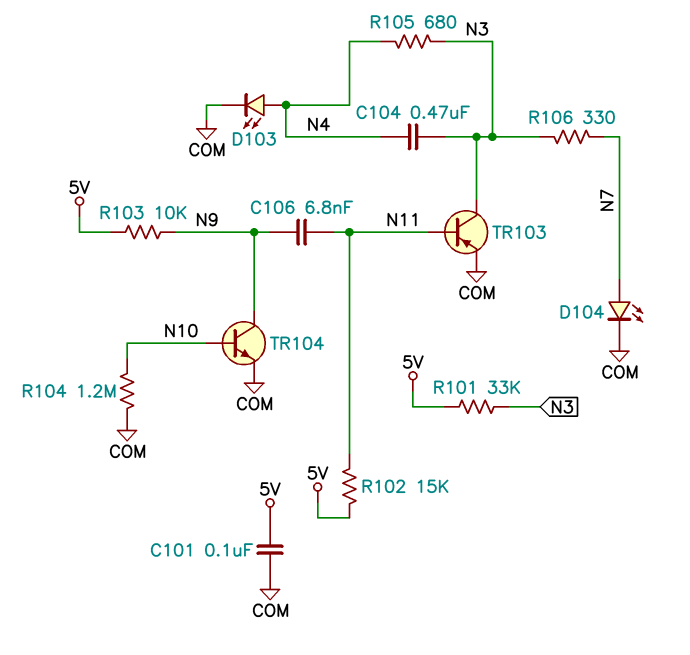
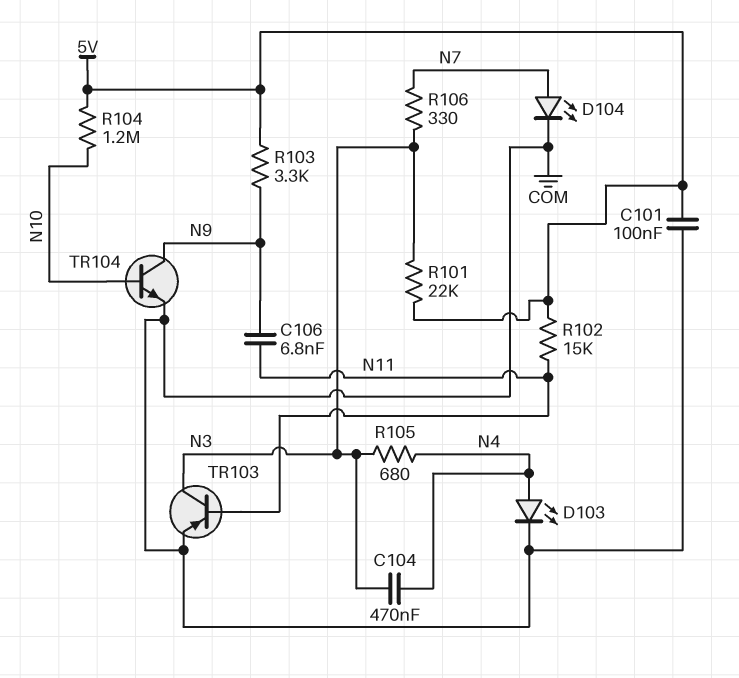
R101: 33k (5V, N3) -> 22k (5V, N3)
R103: 10k (5V, N9) -> 3.3k (5V, N9)
R104: 1.2M (COM, N10) -> 1.2M (5V, N10)

